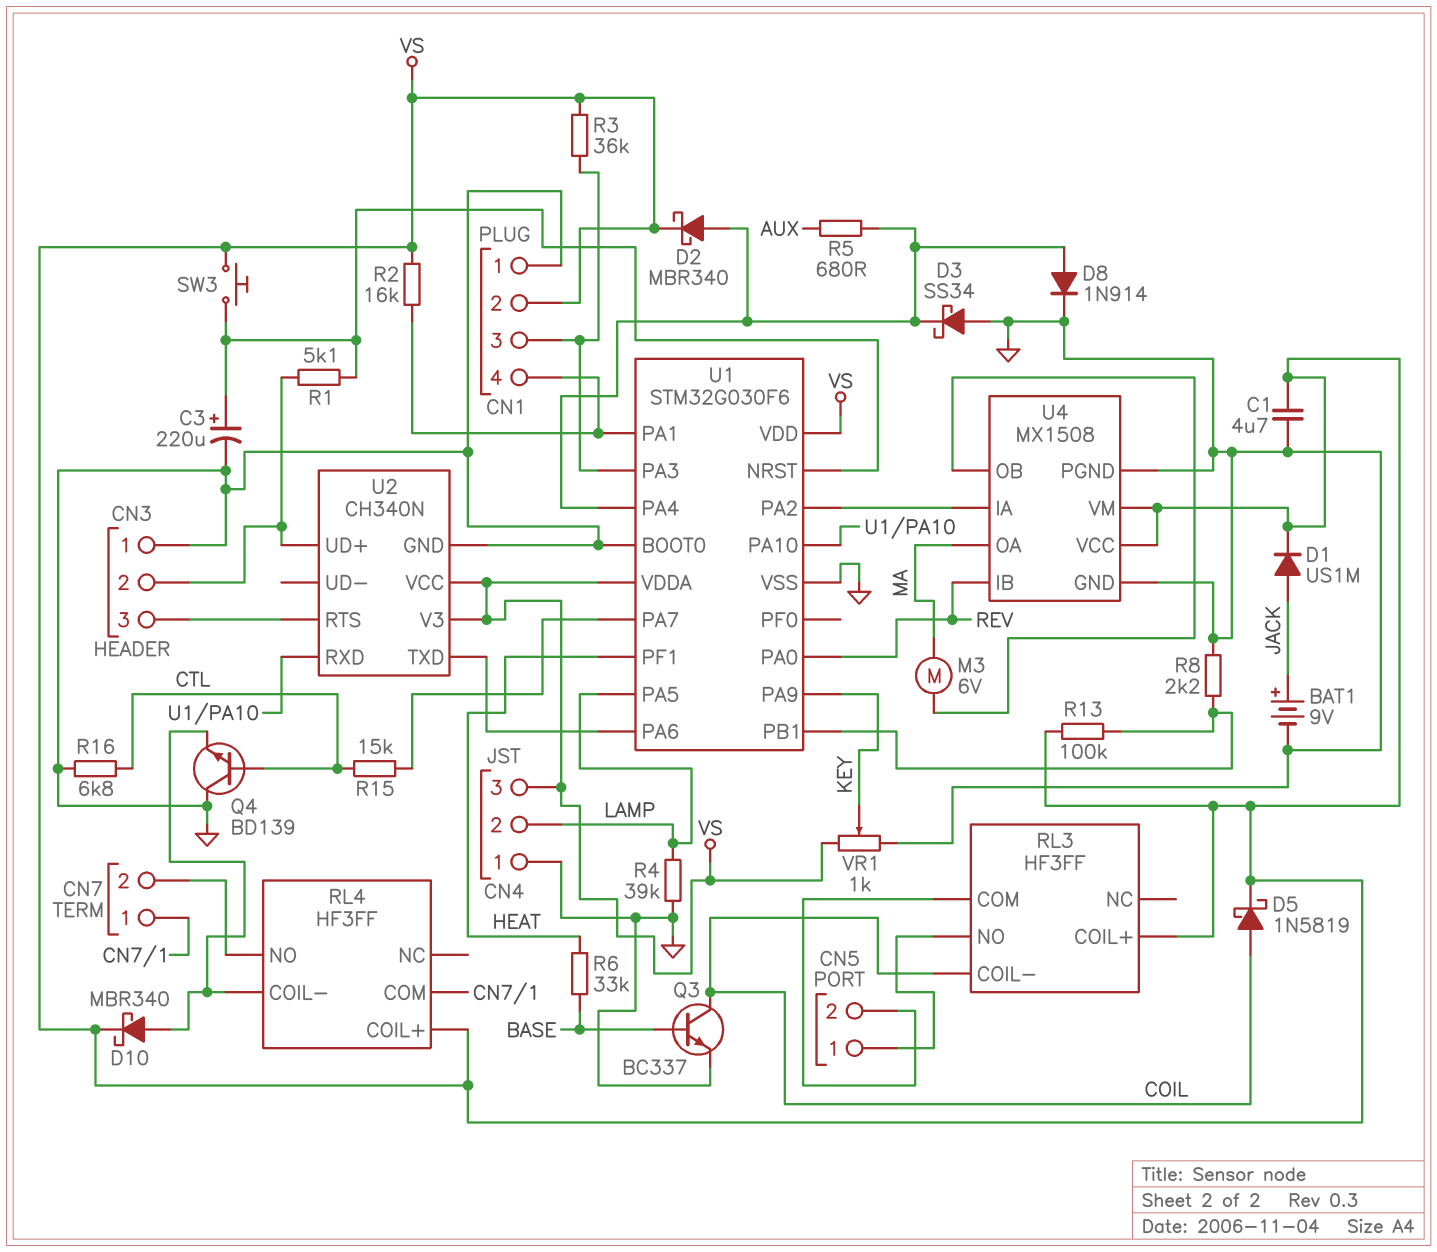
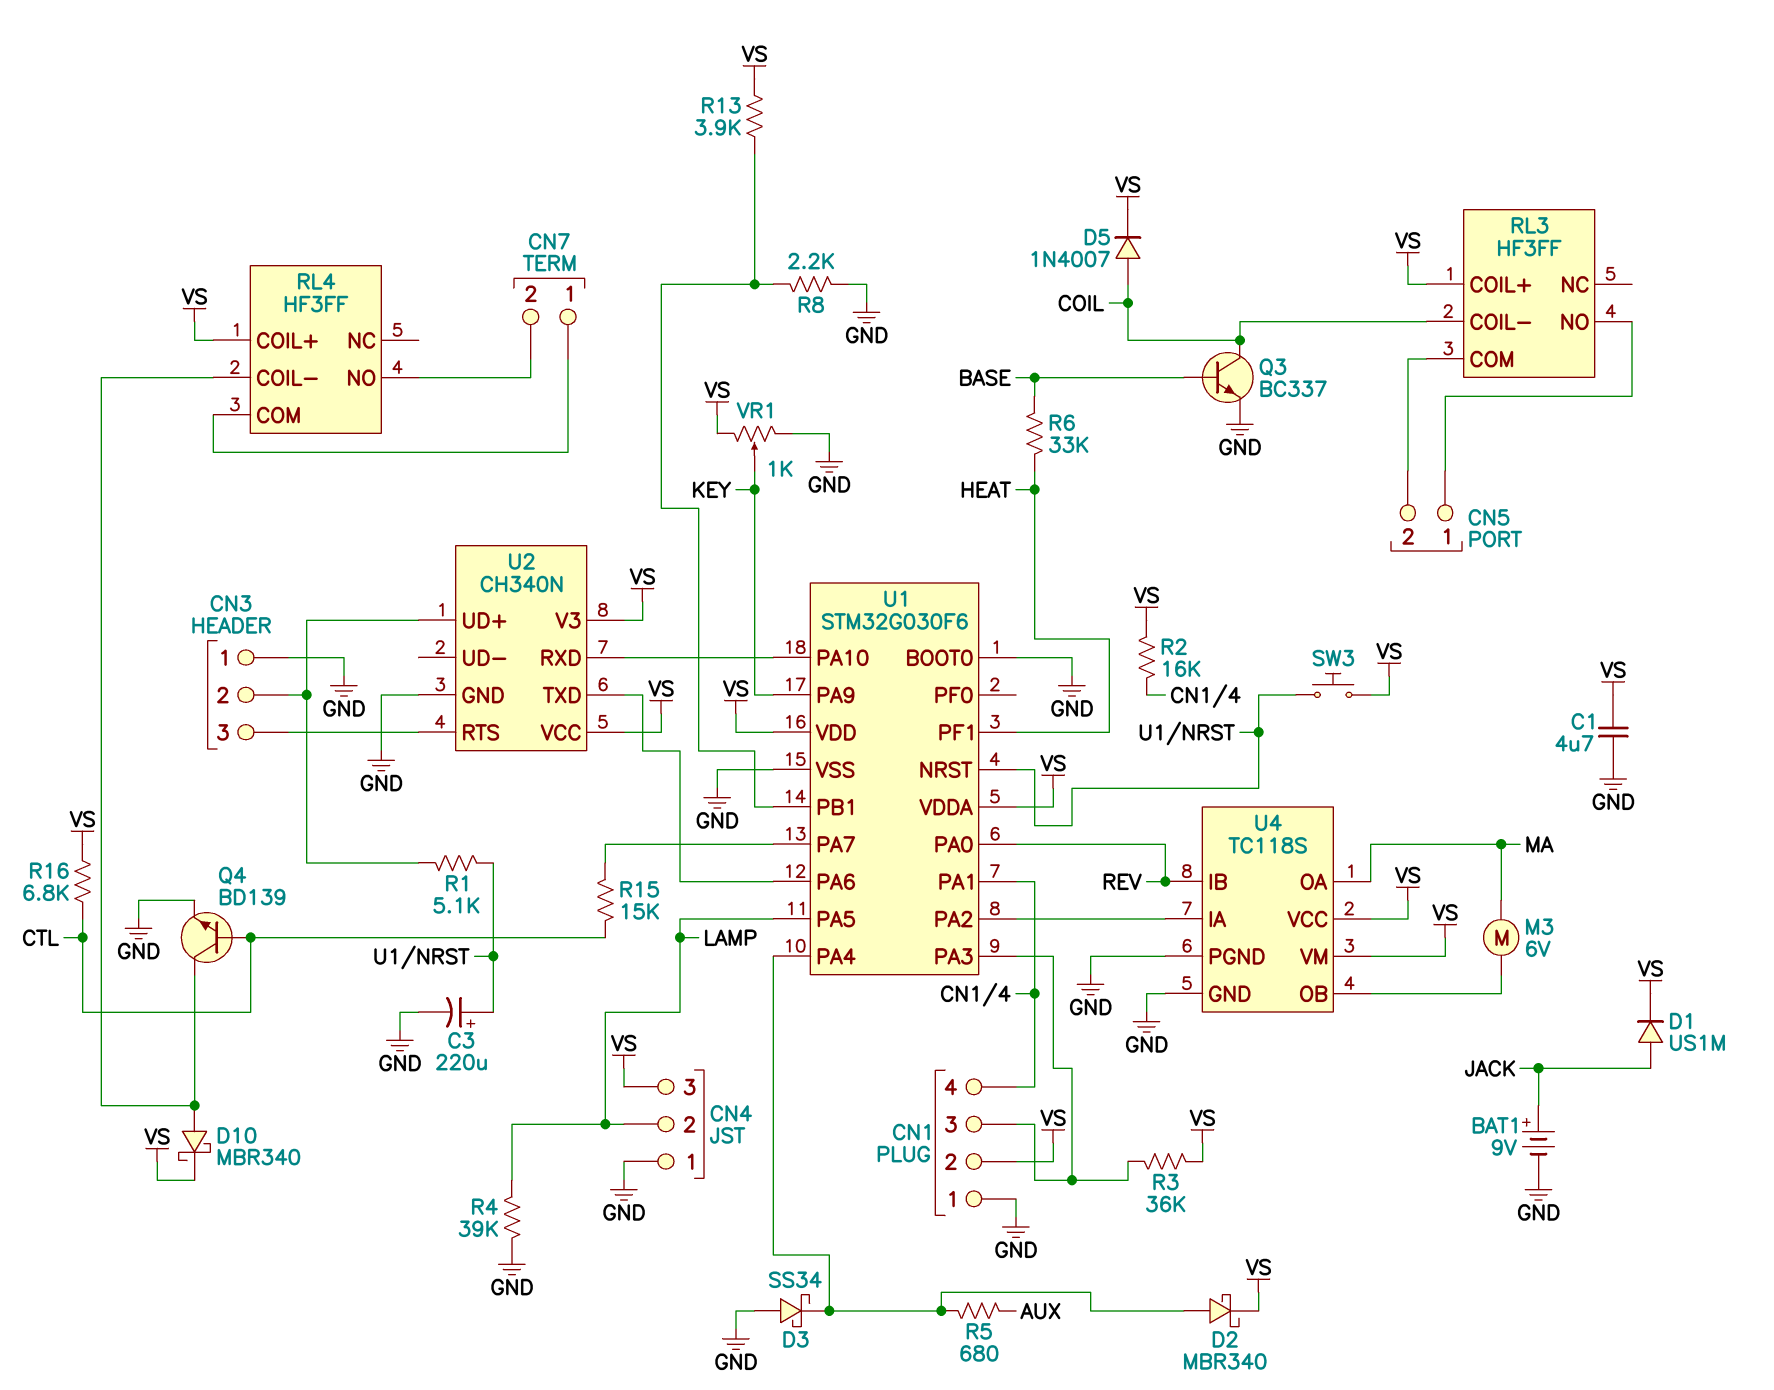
D5: schottky 1N5819 (A COIL, K VS) -> diode 1N4007 (A COIL, K VS)
D8: diode 1N914 (A U1/PA4, K GND) -> none
Q4: NPN BD139 (B CTL, C GND, E RL4/COIL-) -> NPN BD139 (B CTL, C RL4/COIL-, E GND)
R13: 100k (U1/PB1, VS) -> 3.9k (U1/PB1, VS)
R16: 6.8k (CTL, GND) -> 6.8k (CTL, VS)
U4: MX1508 -> TC118S

